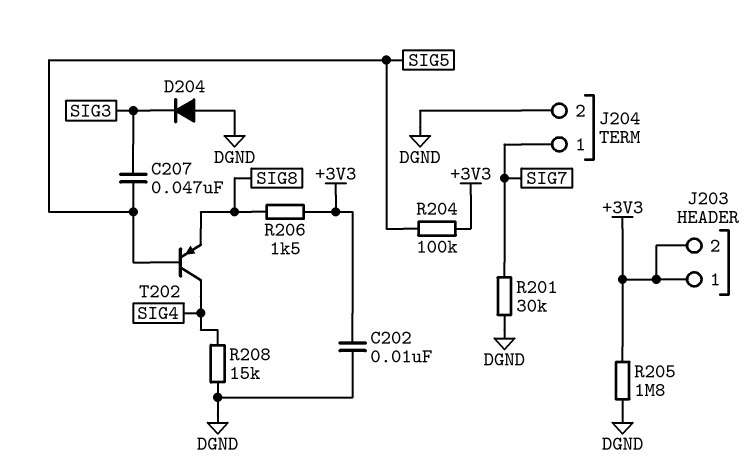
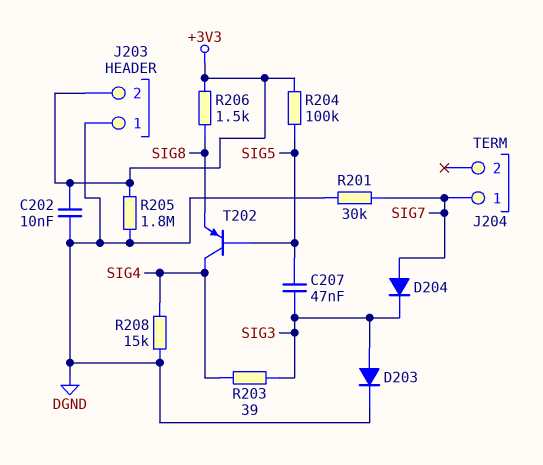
D203: none -> diode (A SIG3, K DGND)
D204: diode (A DGND, K SIG3) -> diode (A SIG7, K SIG3)
J203 pin 1: +3V3 -> DGND
J204 pin 2: DGND -> none
R203: none -> 39 (SIG3, SIG4)

